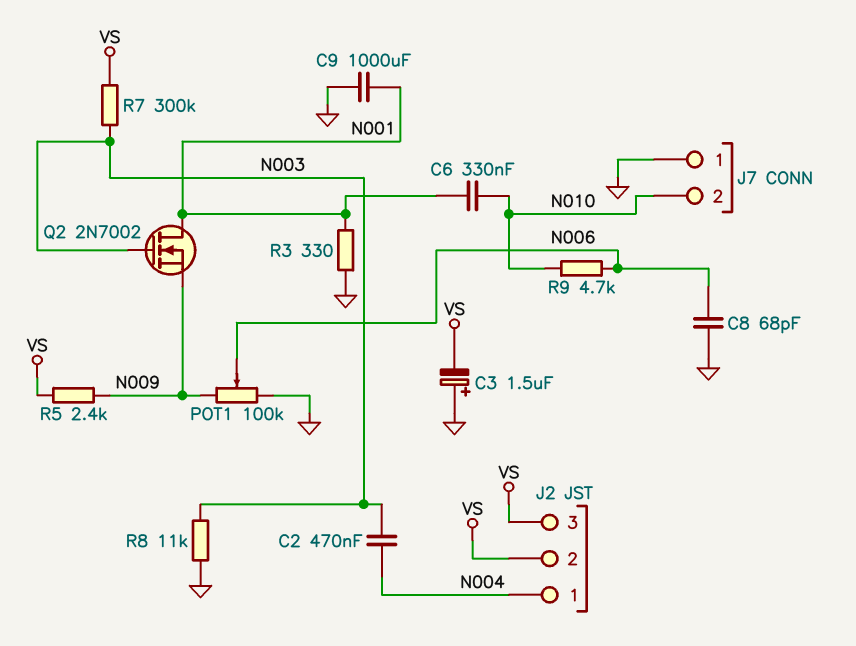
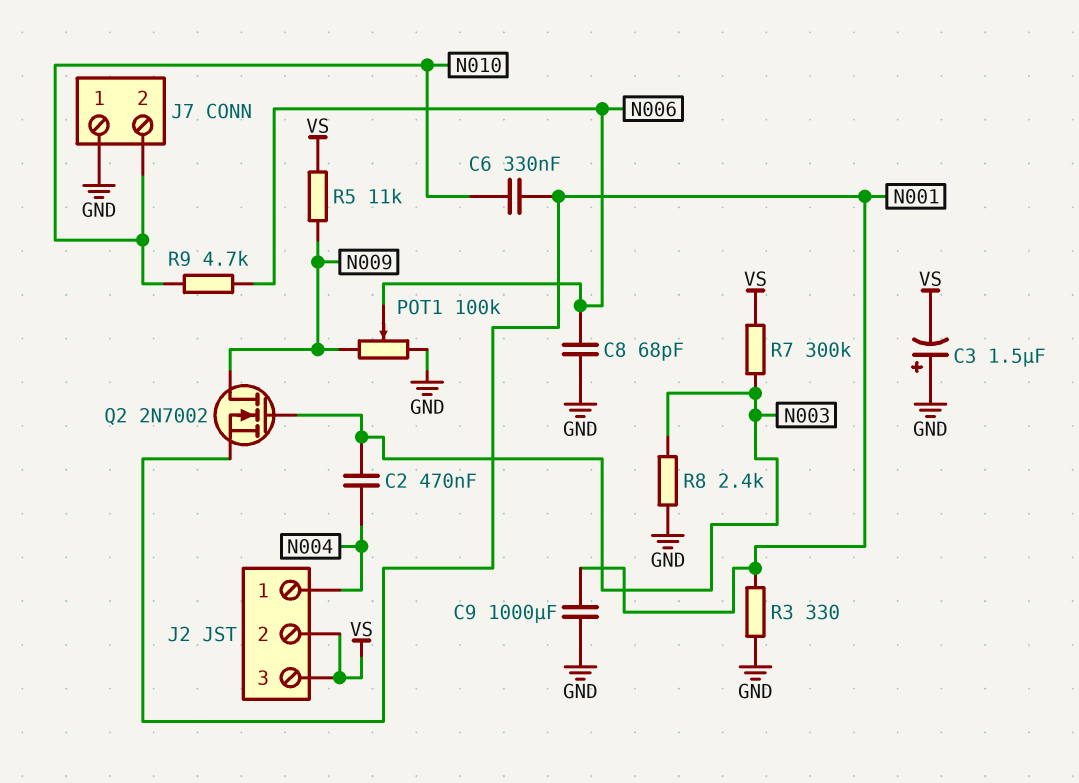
Q2: NMOS 2N7002 (G N003, D N001, S N009) -> NMOS 2N7002 (G N003, D N009, S N001)
R5: 2.4k (N009, VS) -> 11k (N009, VS)
R8: 11k (GND, N003) -> 2.4k (GND, N003)

